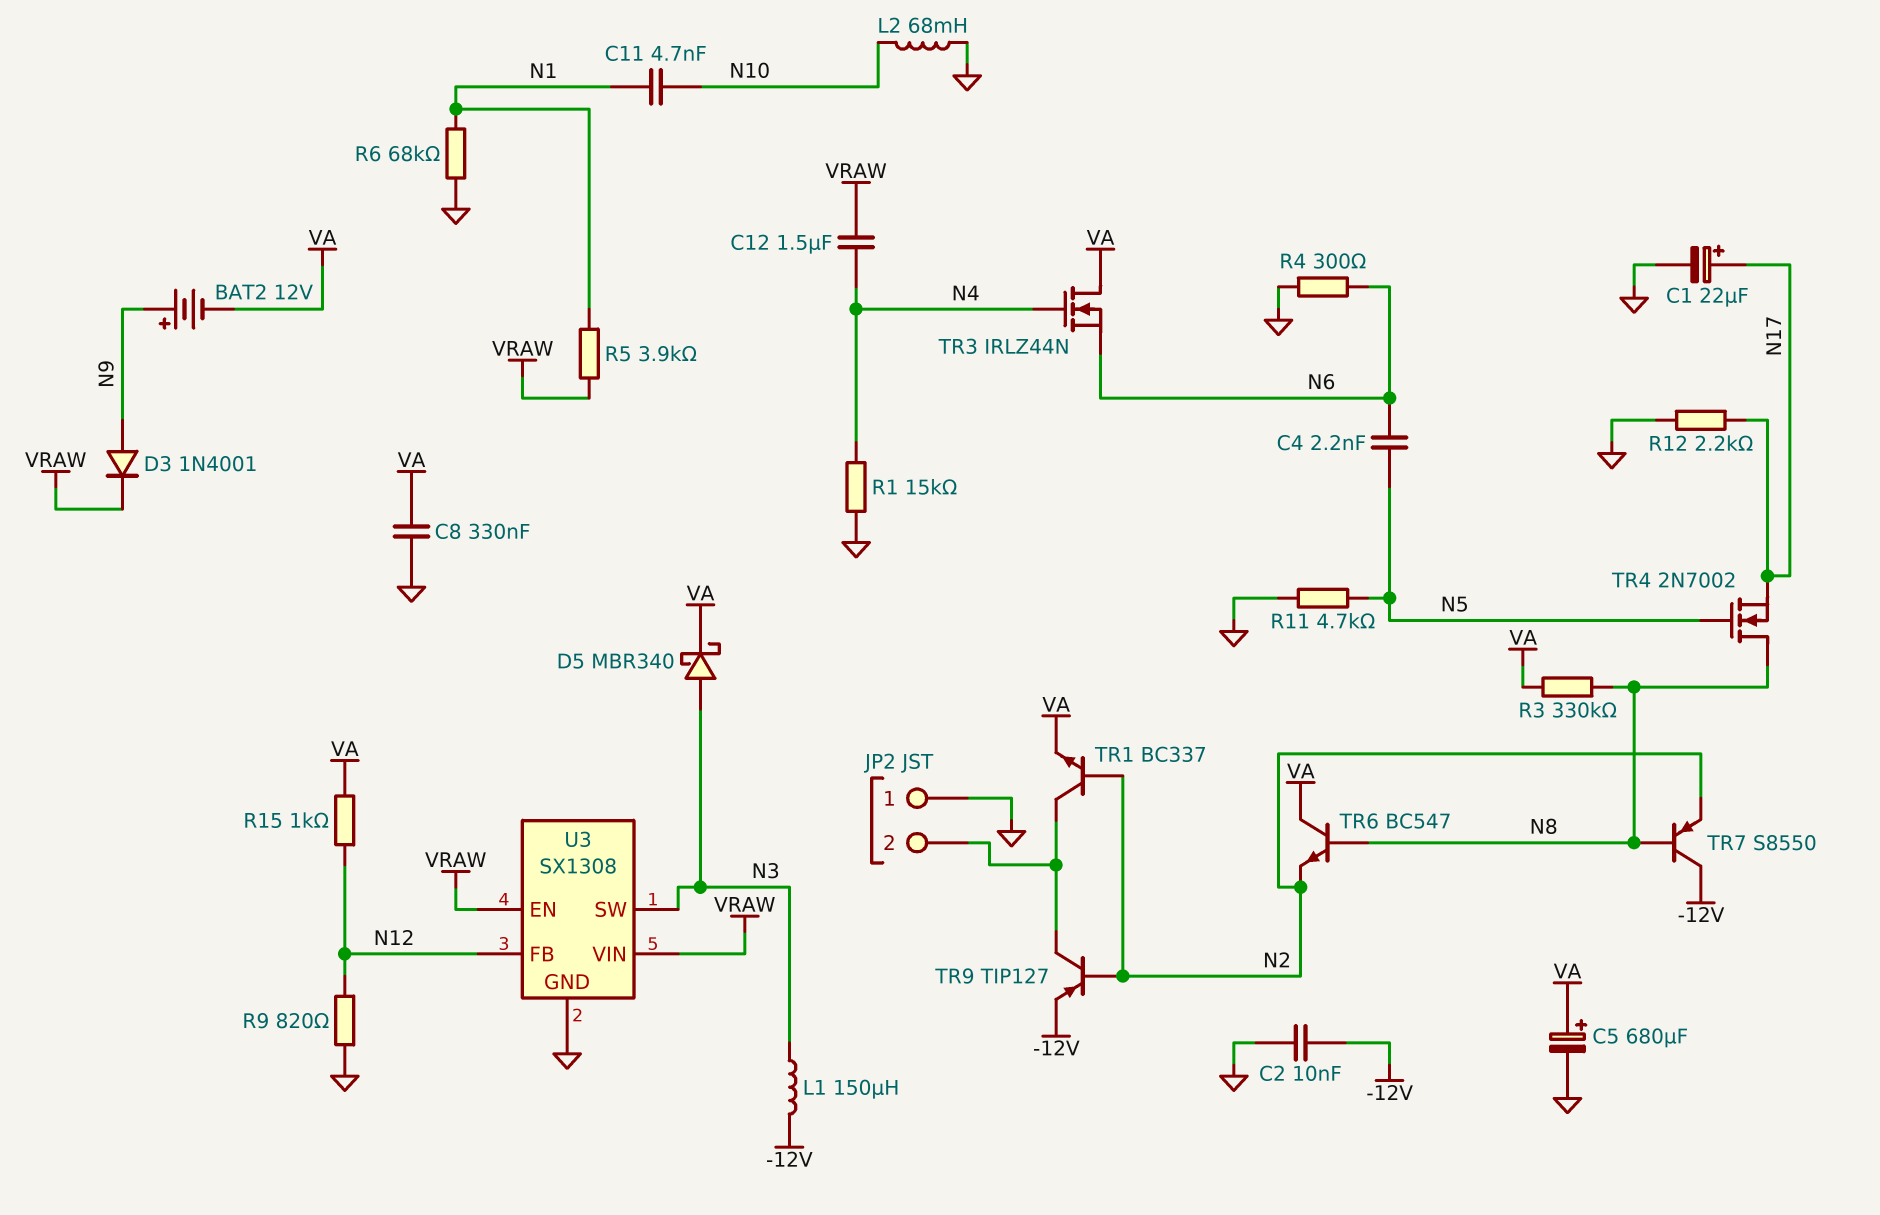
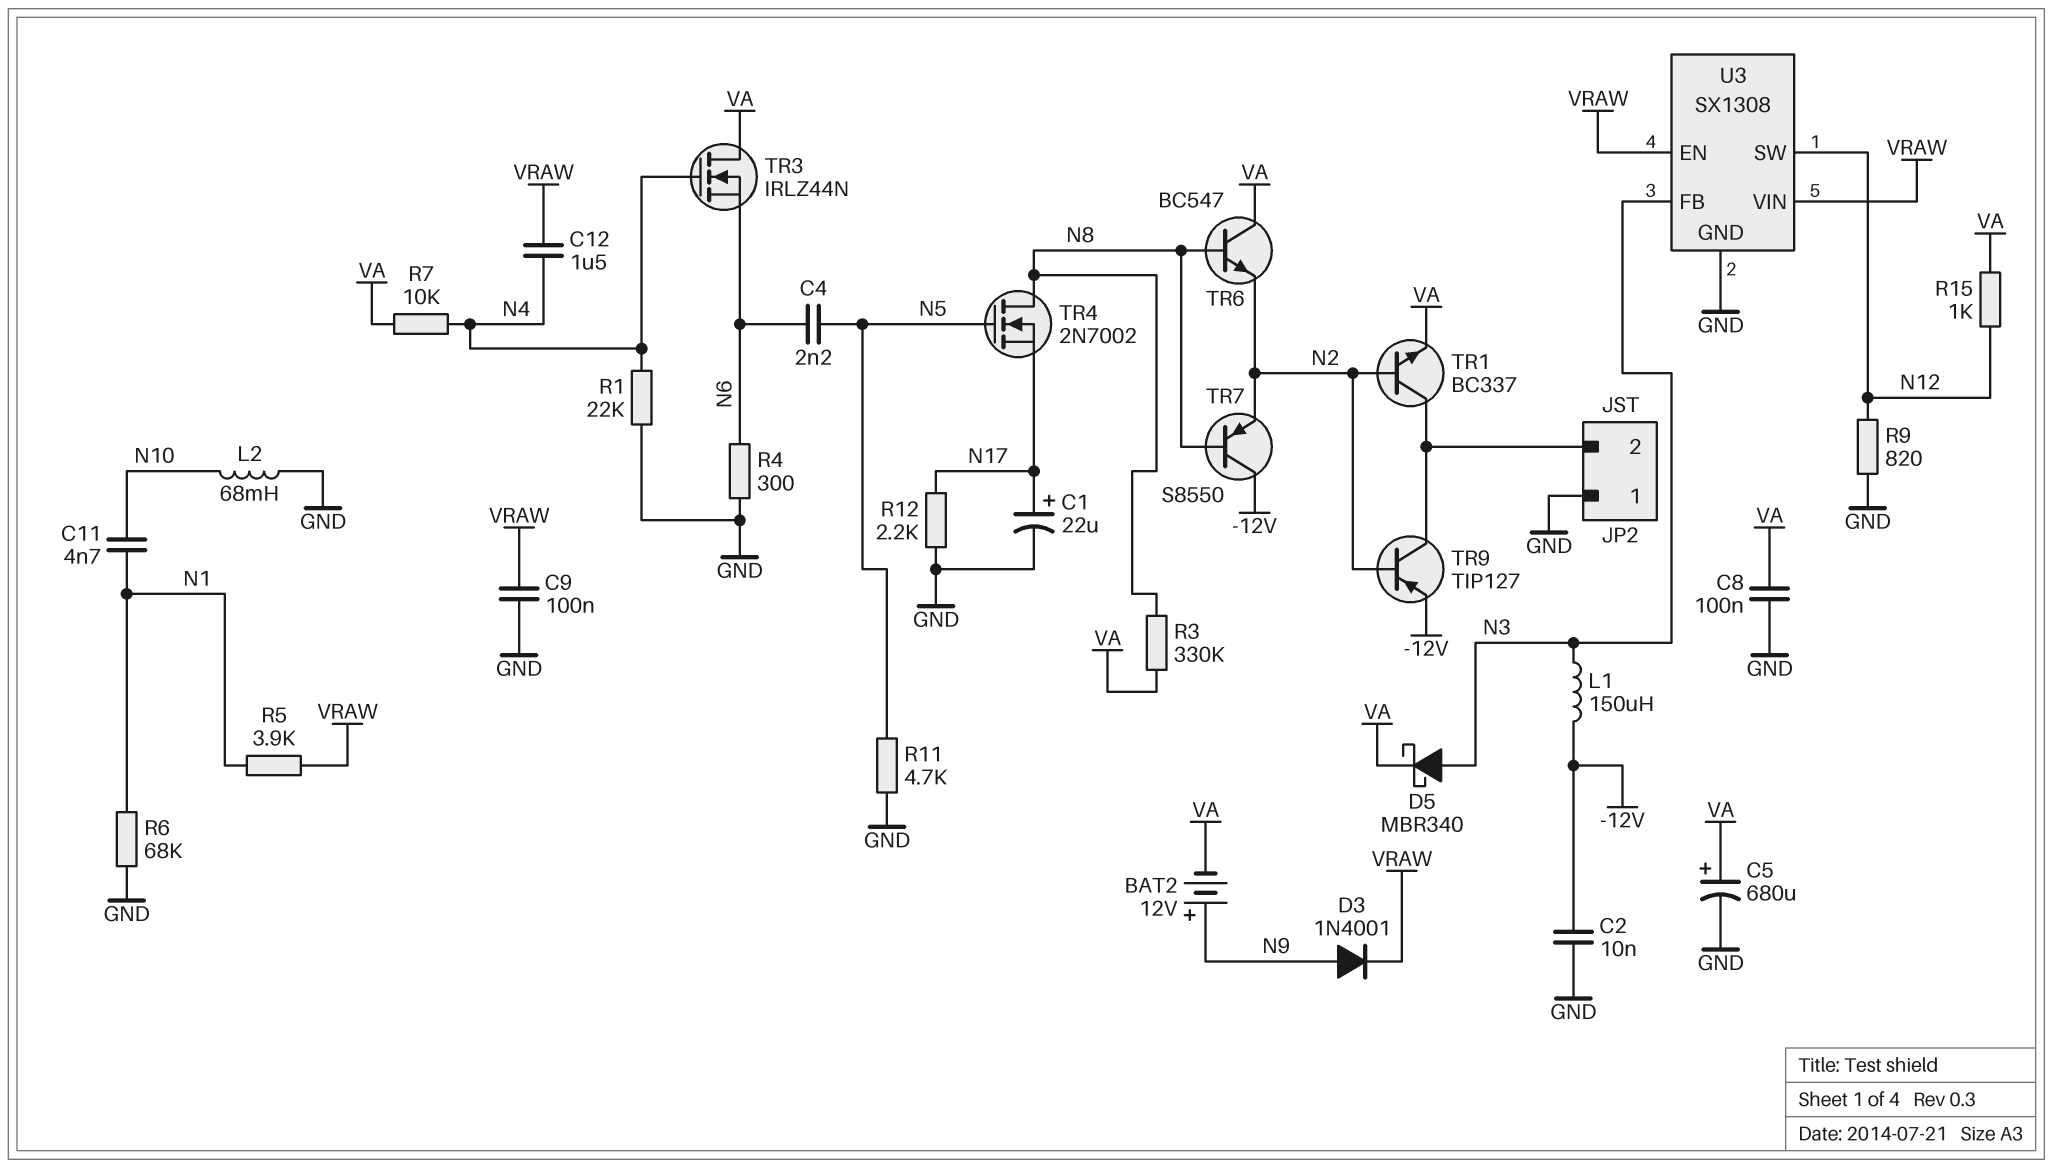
C8: 330nF (GND, VA) -> 100nF (GND, VA)
C9: none -> 100nF (GND, VRAW)
R1: 15k (GND, N4) -> 22k (GND, N4)
R7: none -> 10k (N4, VA)
U3 pin FB: N12 -> N3
U3 pin SW: N3 -> N12

